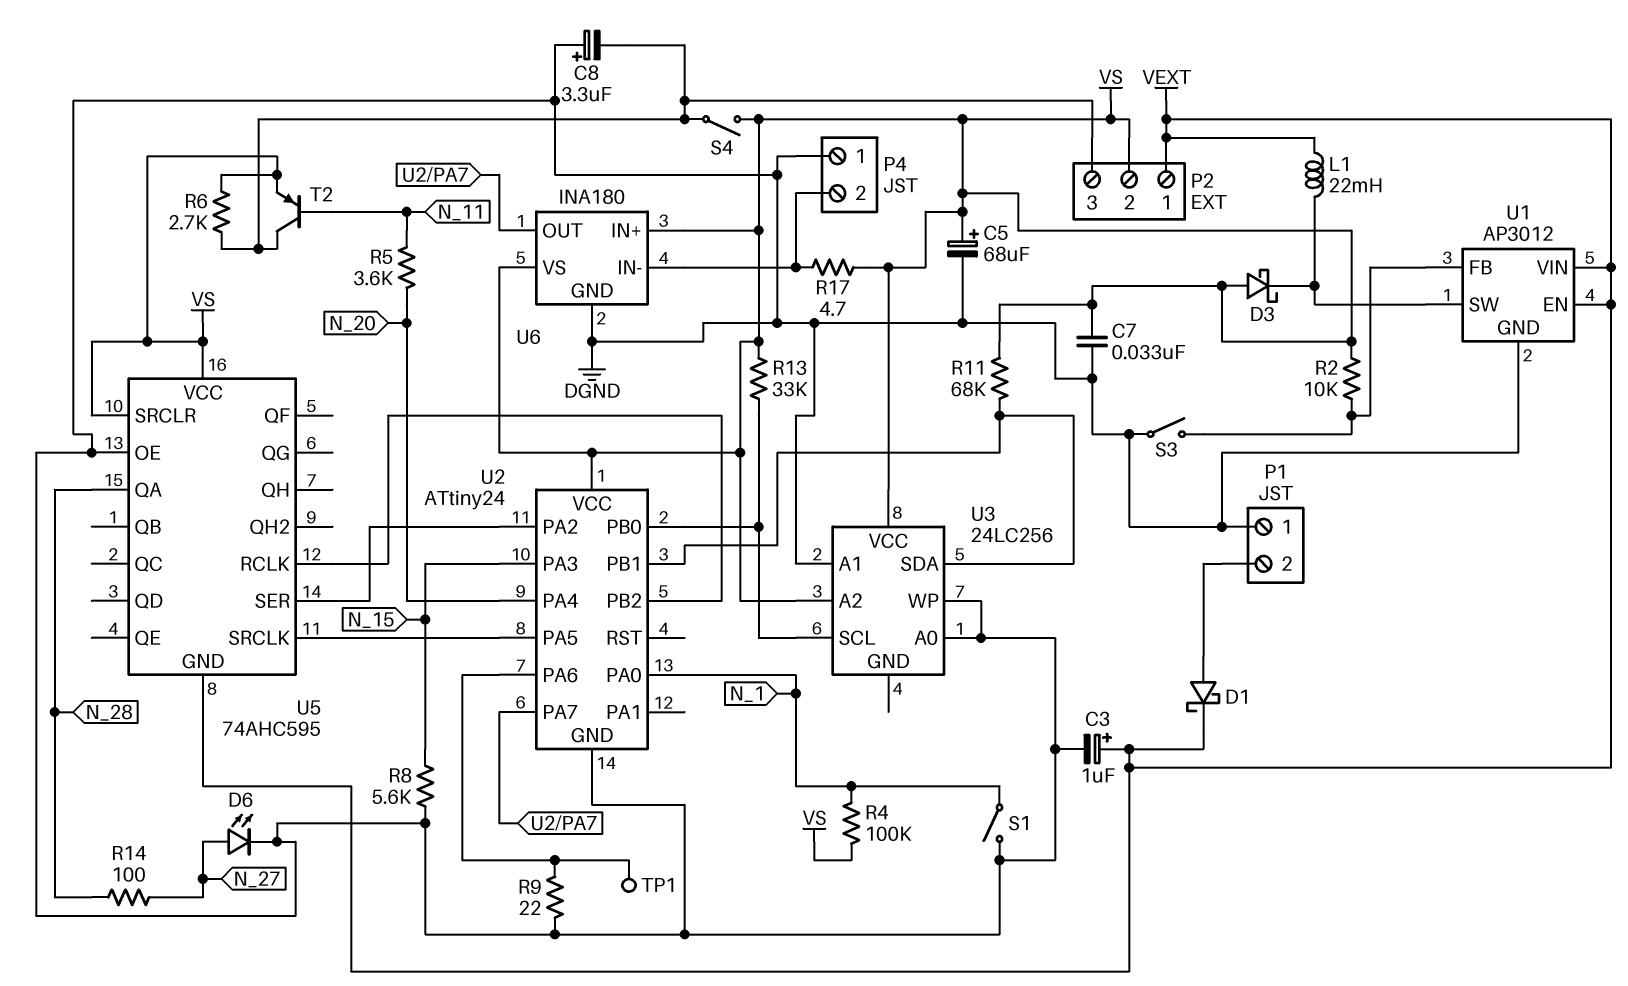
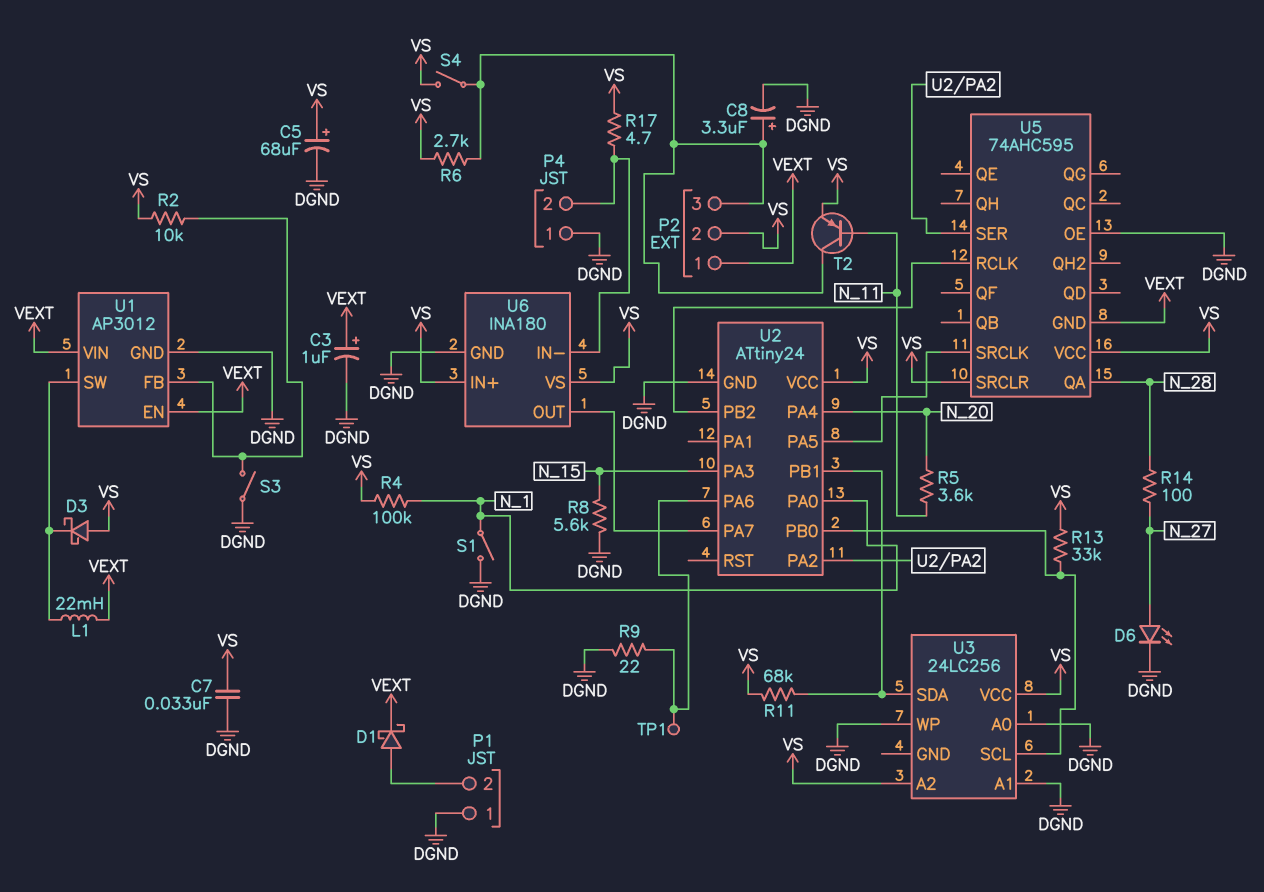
C8: 3.3uF (plus DGND, minus P2/3) -> 3.3uF (plus P2/3, minus DGND)

